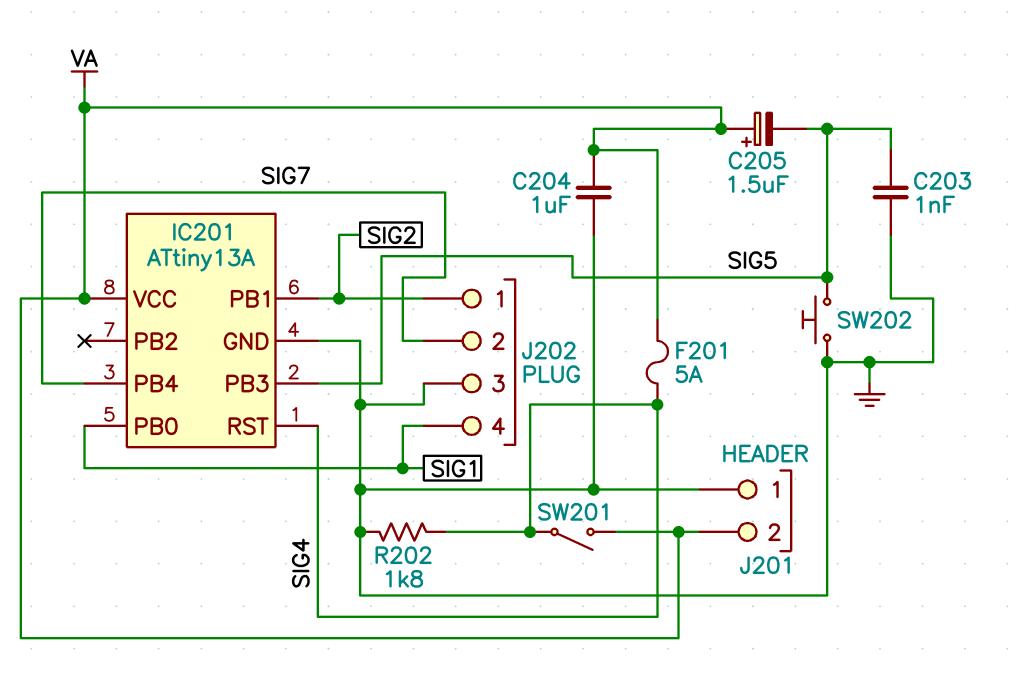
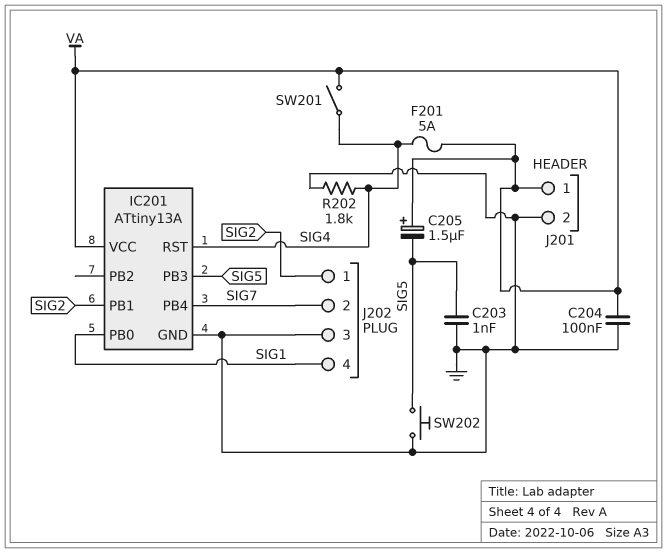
C204: 1uF (GND, VA) -> 100nF (GND, VA)
J201 pin 1: GND -> VA
J201 pin 2: VA -> GND

